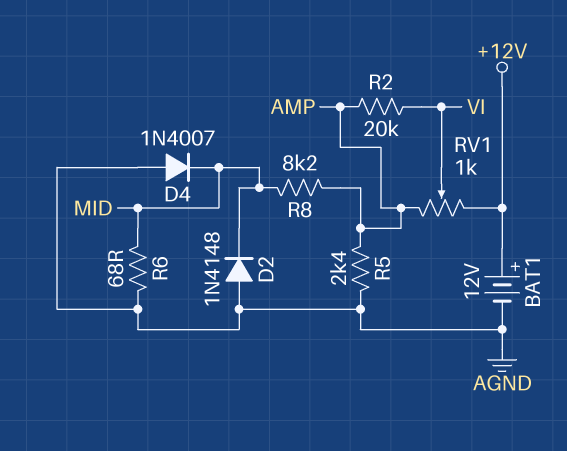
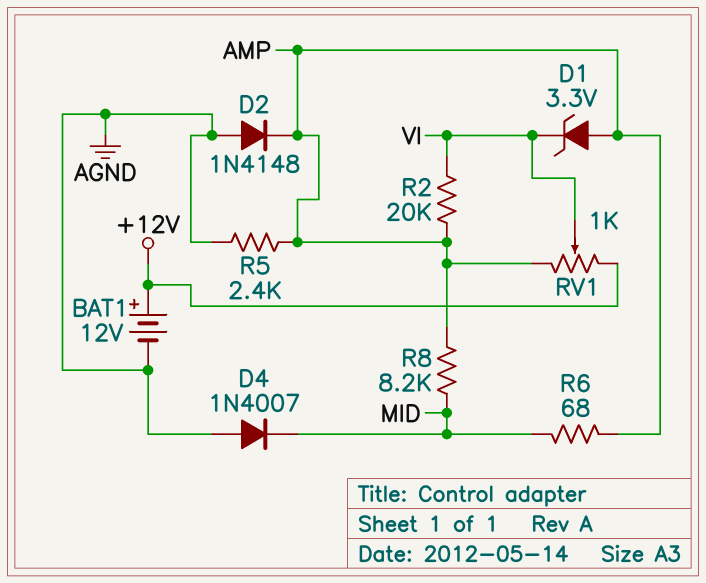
D1: none -> zener 3.3V (A AMP, K VI)
D2: diode 1N4148 (A AGND, K MID) -> diode 1N4148 (A AGND, K AMP)
R6: 68 (AGND, MID) -> 68 (AMP, MID)

